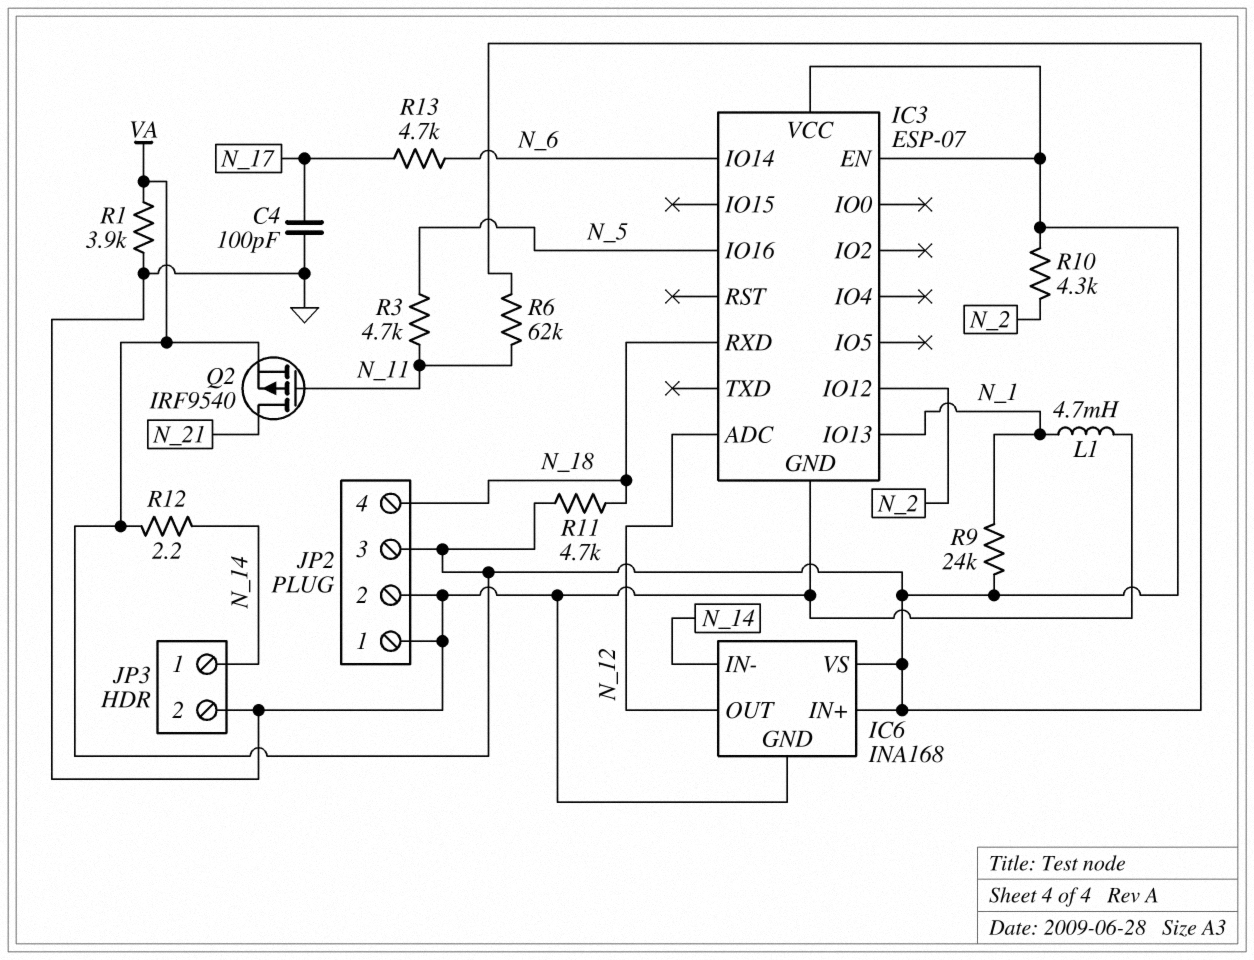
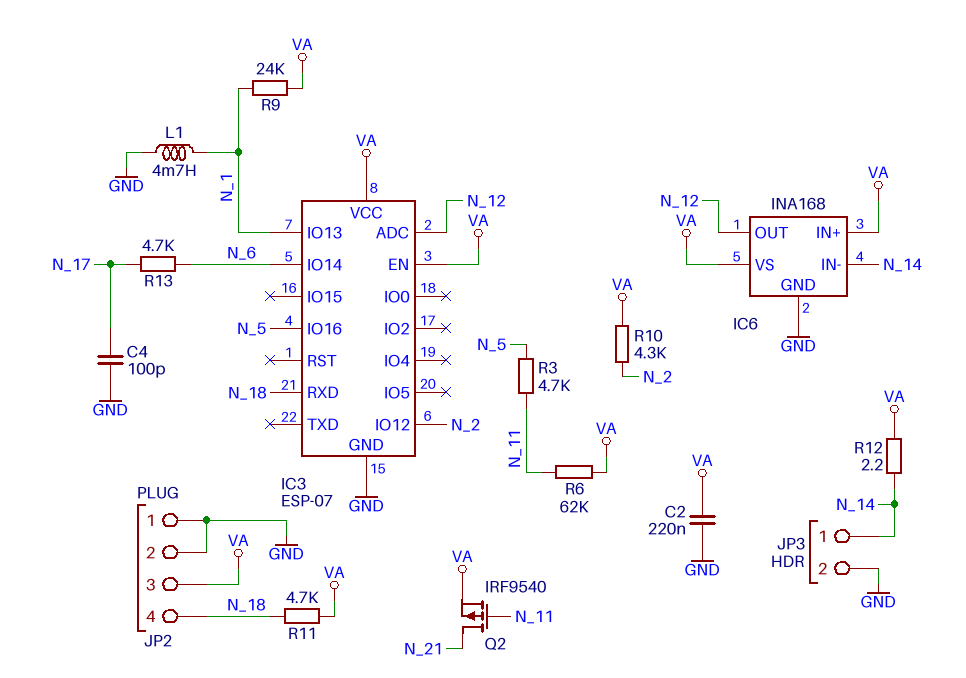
C2: none -> 220nF (GND, VA)
R1: 3.9k (GND, VA) -> none

